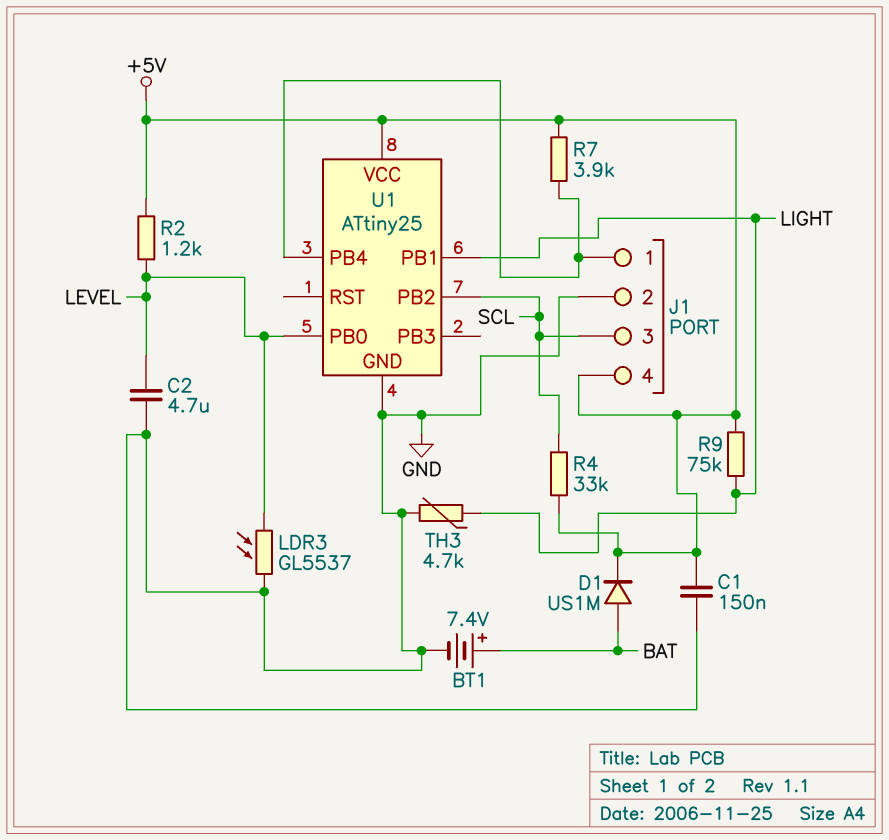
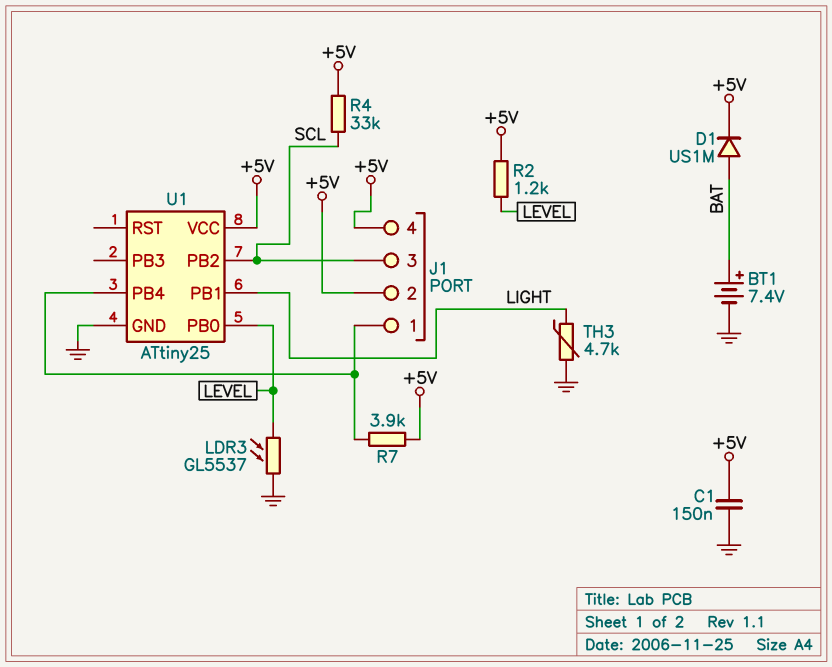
C2: 4.7uF (GND, LEVEL) -> none
J1 pin 2: GND -> +5V
R9: 75k (+5V, LIGHT) -> none

